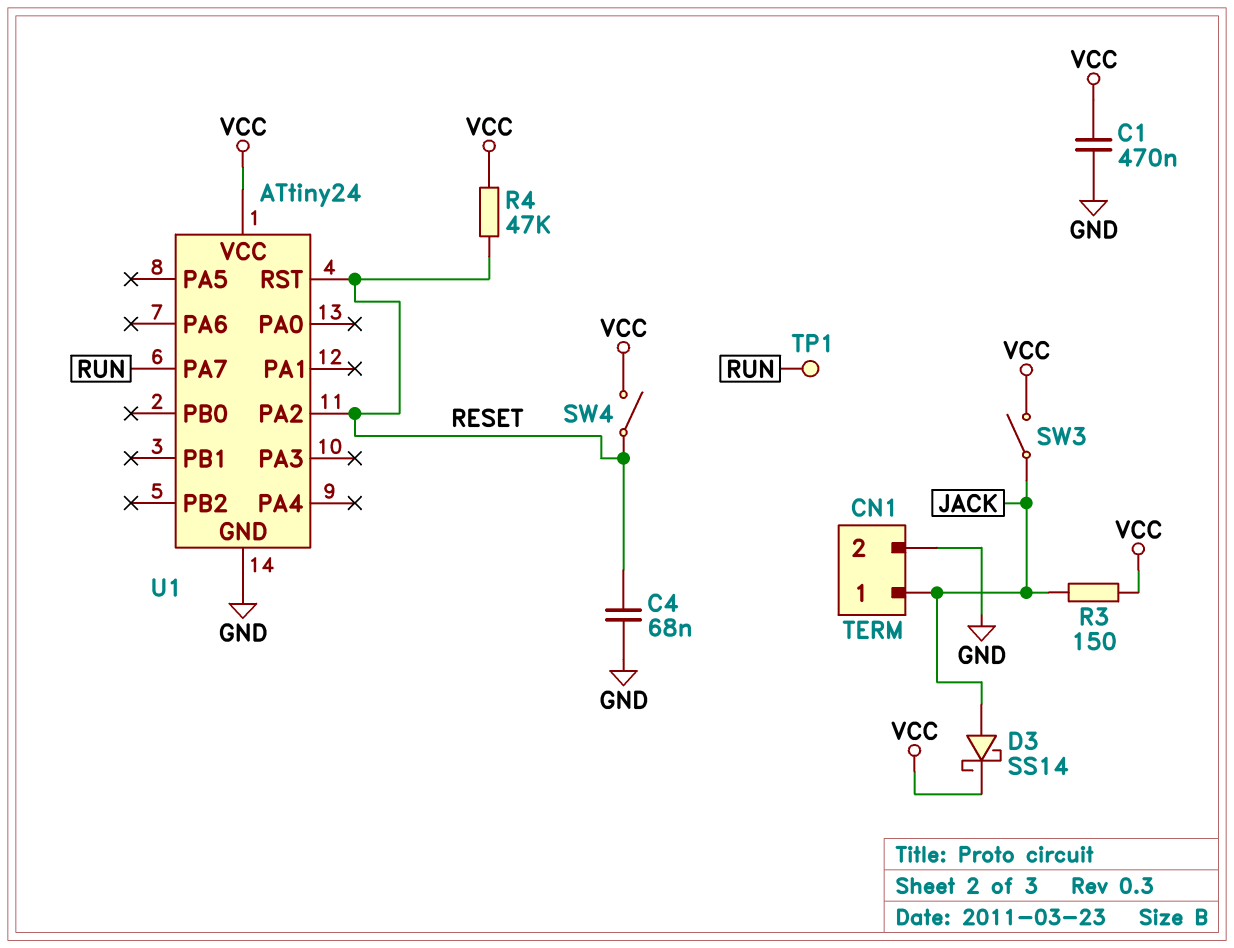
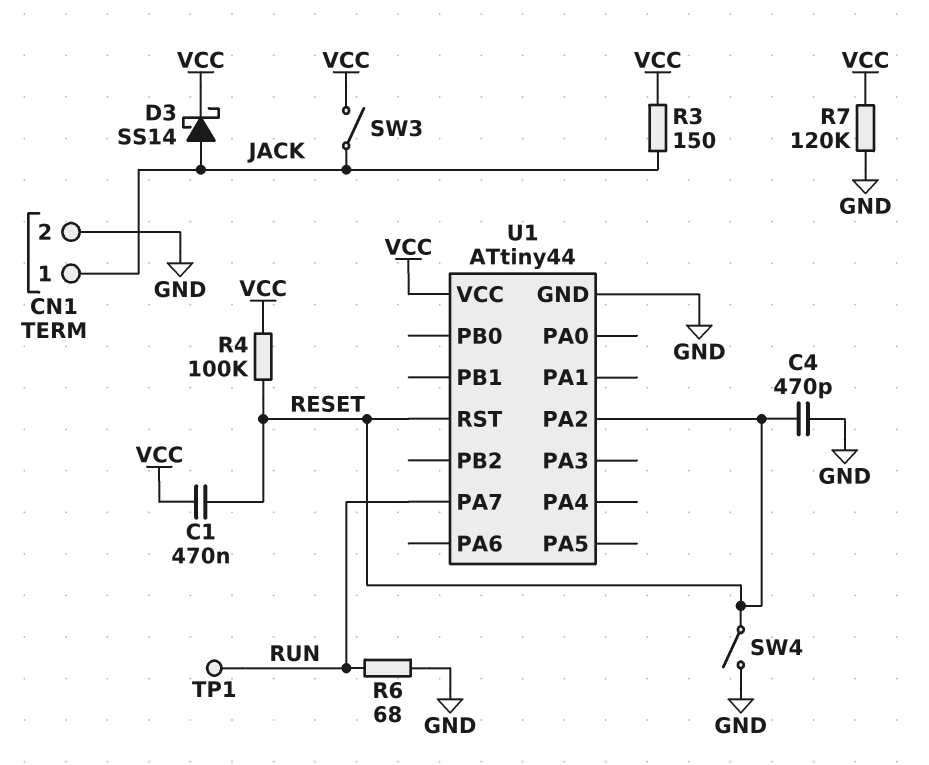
C1: 470nF (GND, VCC) -> 470nF (RESET, VCC)
C4: 68nF (GND, RESET) -> 470pF (GND, RESET)
R4: 47k (RESET, VCC) -> 100k (RESET, VCC)
R6: none -> 68 (GND, RUN)
R7: none -> 120k (GND, VCC)
SW4: switch (RESET, VCC) -> switch (GND, RESET)
U1: ATtiny24 -> ATtiny44

